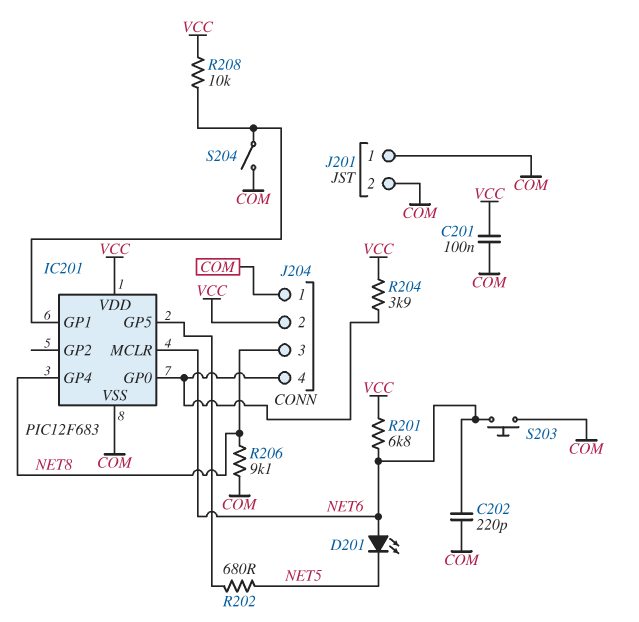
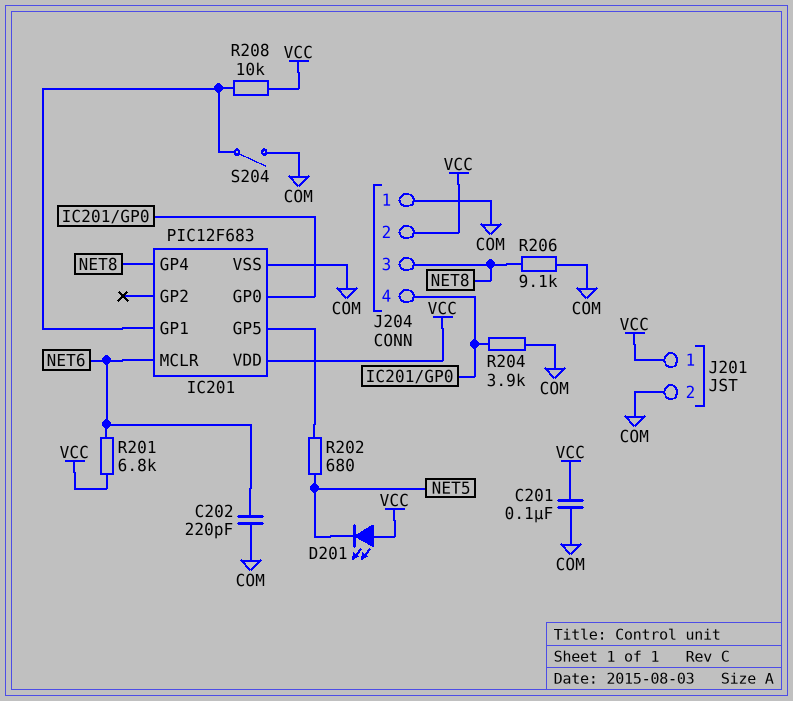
D201: LED (A NET6, K NET5) -> LED (A VCC, K NET5)
J201 pin 1: COM -> VCC
R204: 3.9k (IC201/GP0, VCC) -> 3.9k (COM, IC201/GP0)
S203: button (COM, NET6) -> none

